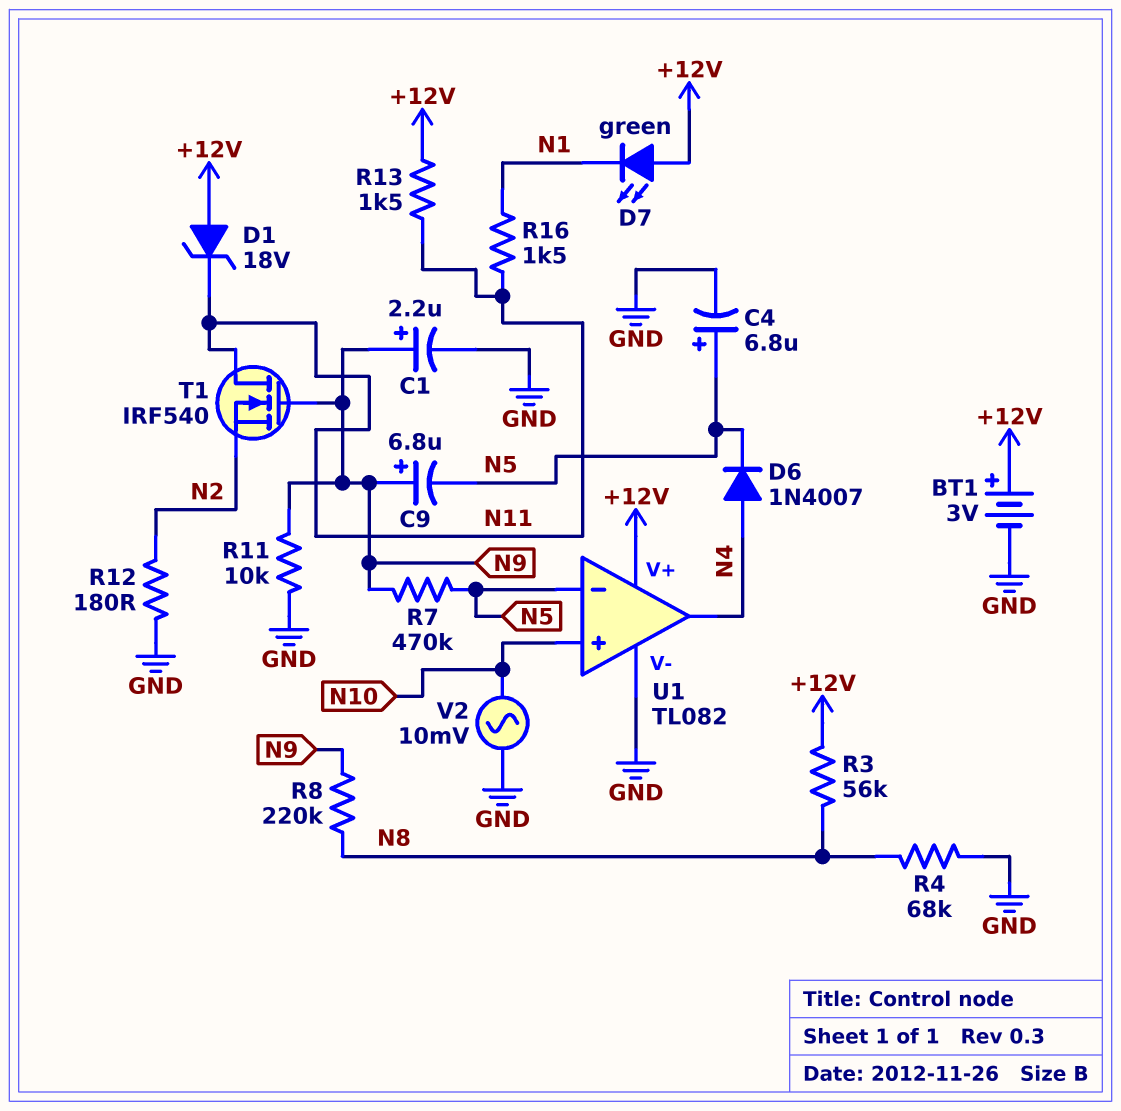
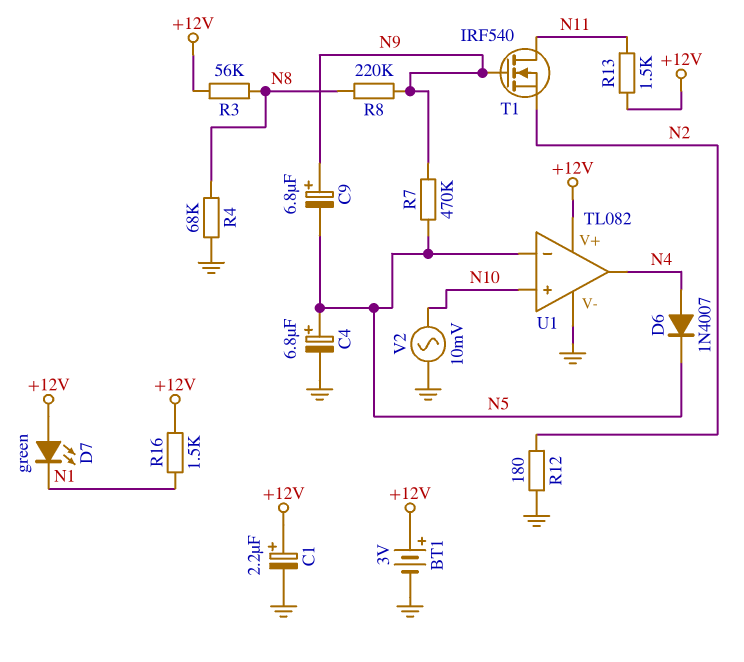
C1: 2.2uF (plus N9, minus GND) -> 2.2uF (plus +12V, minus GND)
D1: zener 18V (A +12V, K N11) -> none
R11: 10k (GND, N9) -> none
R16: 1.5k (N1, N11) -> 1.5k (+12V, N1)

